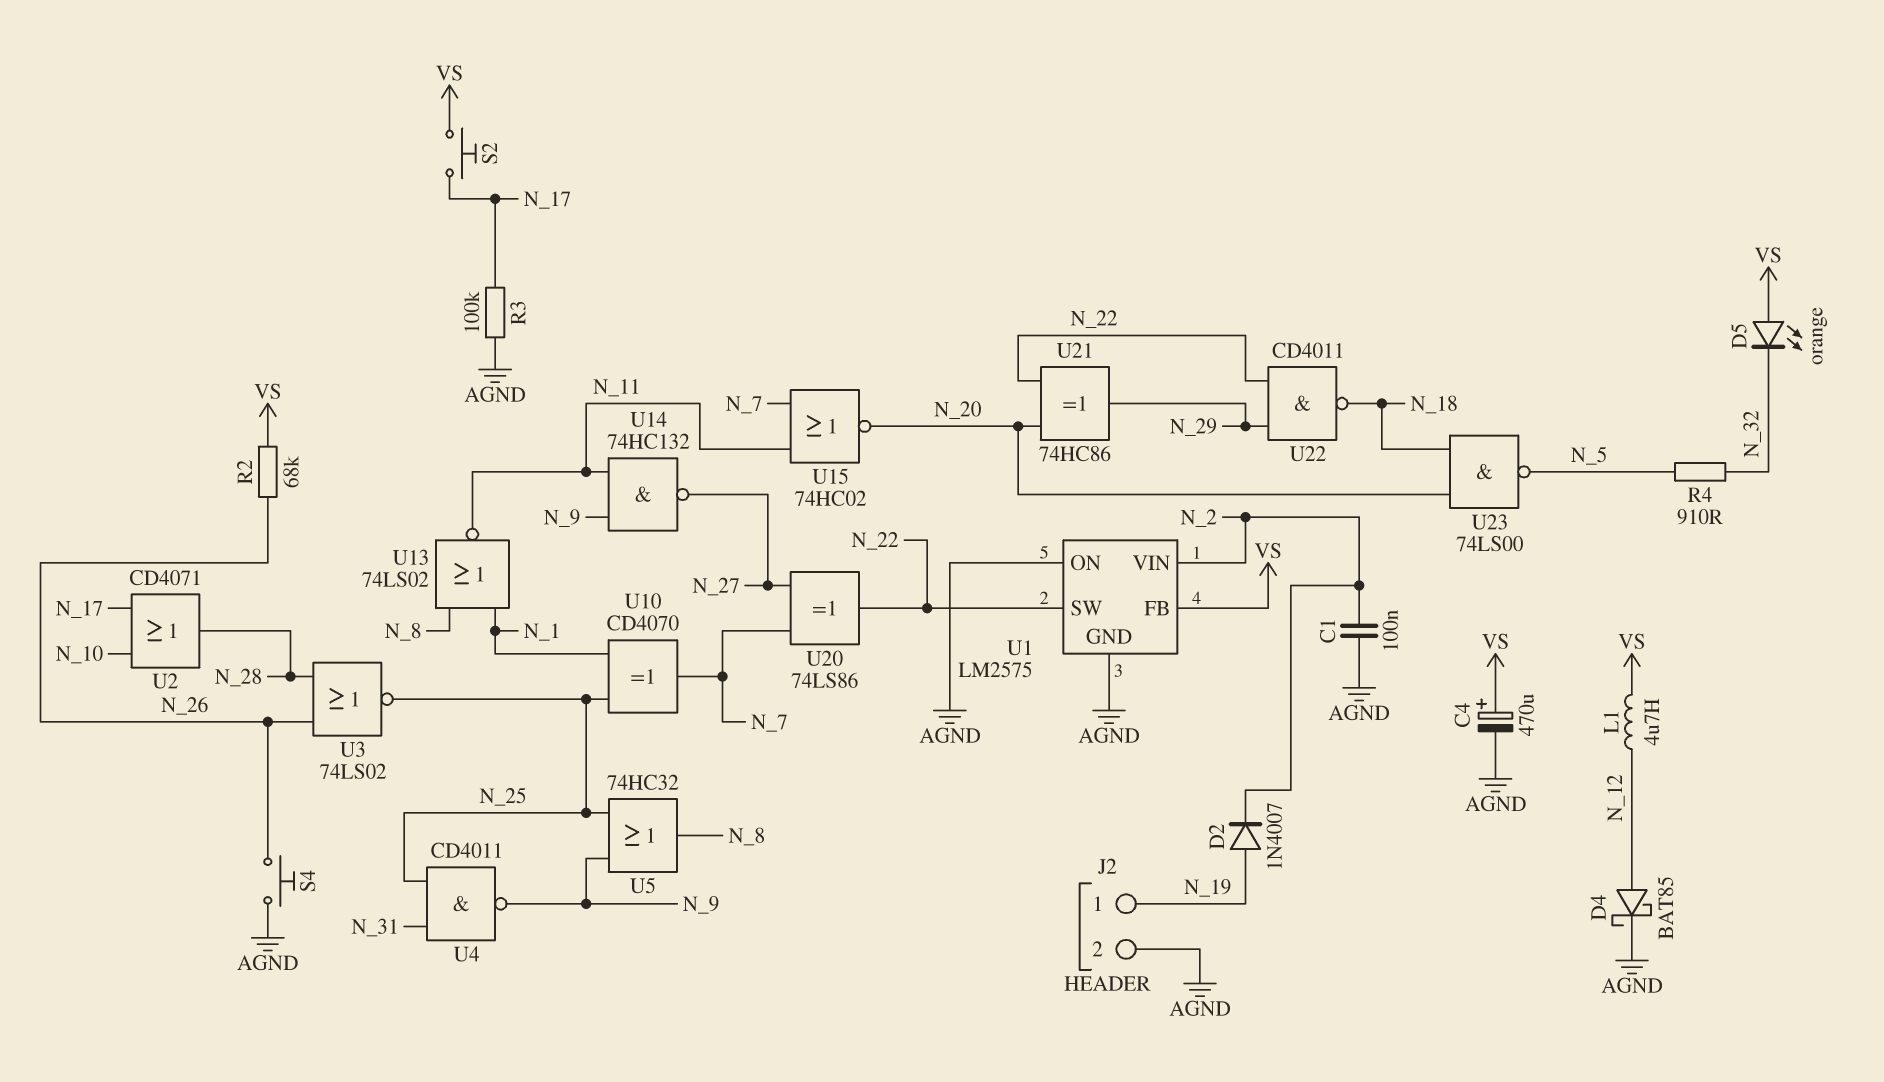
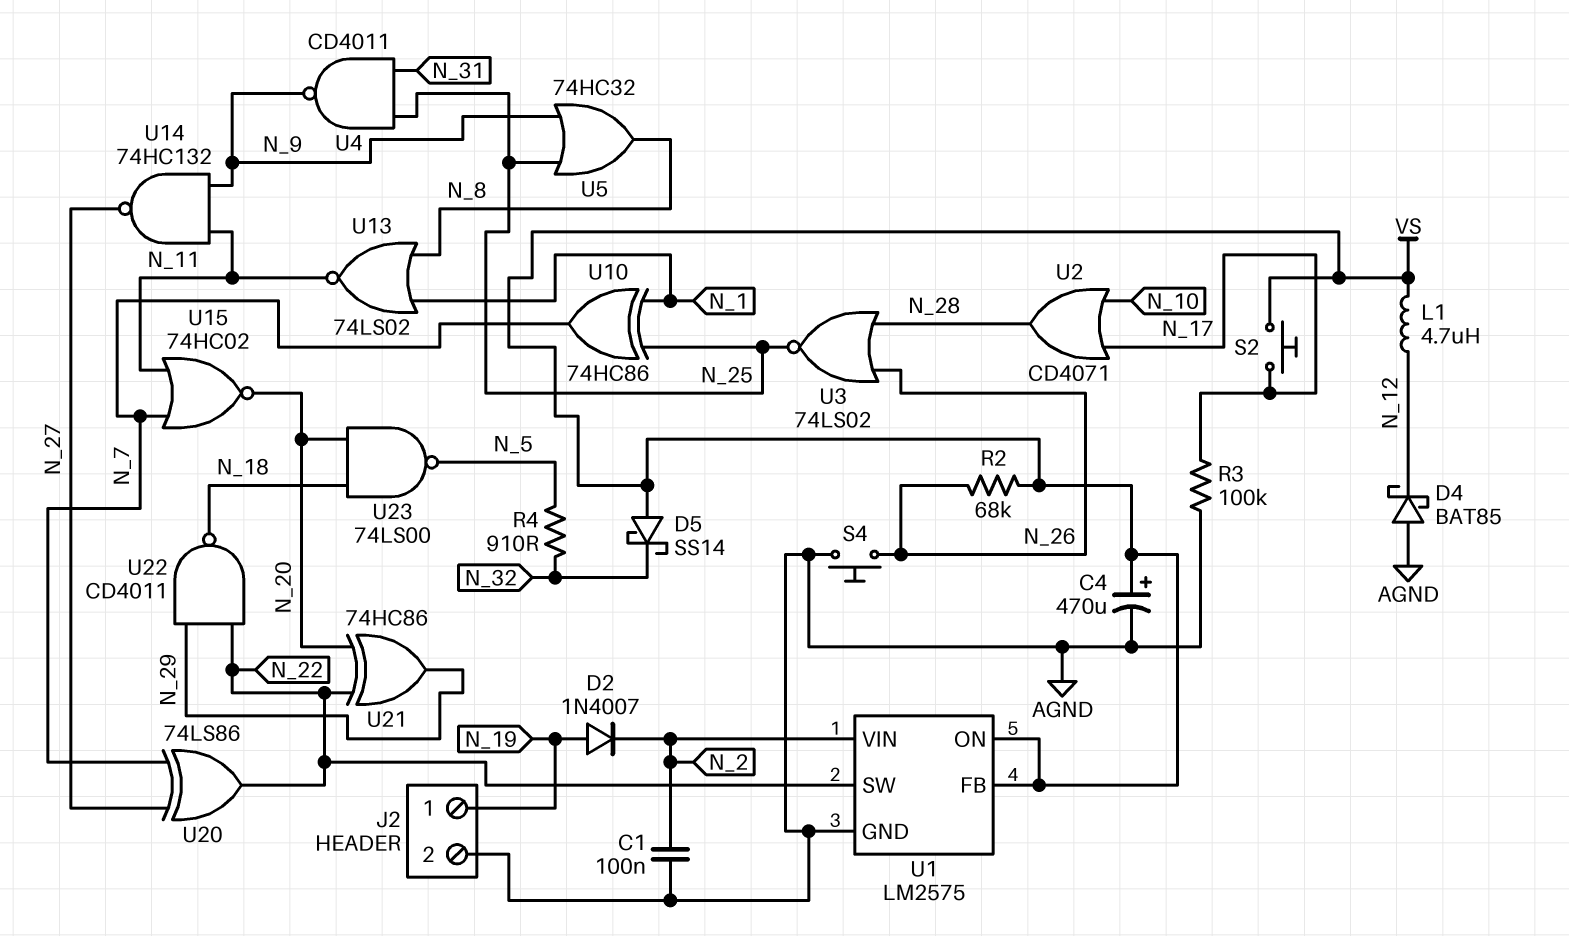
D4: schottky BAT85 (A N_12, K AGND) -> schottky BAT85 (A AGND, K N_12)
D5: LED orange (A VS, K N_32) -> schottky SS14 (A VS, K N_32)
U1 pin ON: AGND -> VS
U10: XOR CD4070 (in N_1, in N_25, out N_7) -> XOR 74HC86 (in N_1, in N_25, out N_7)

